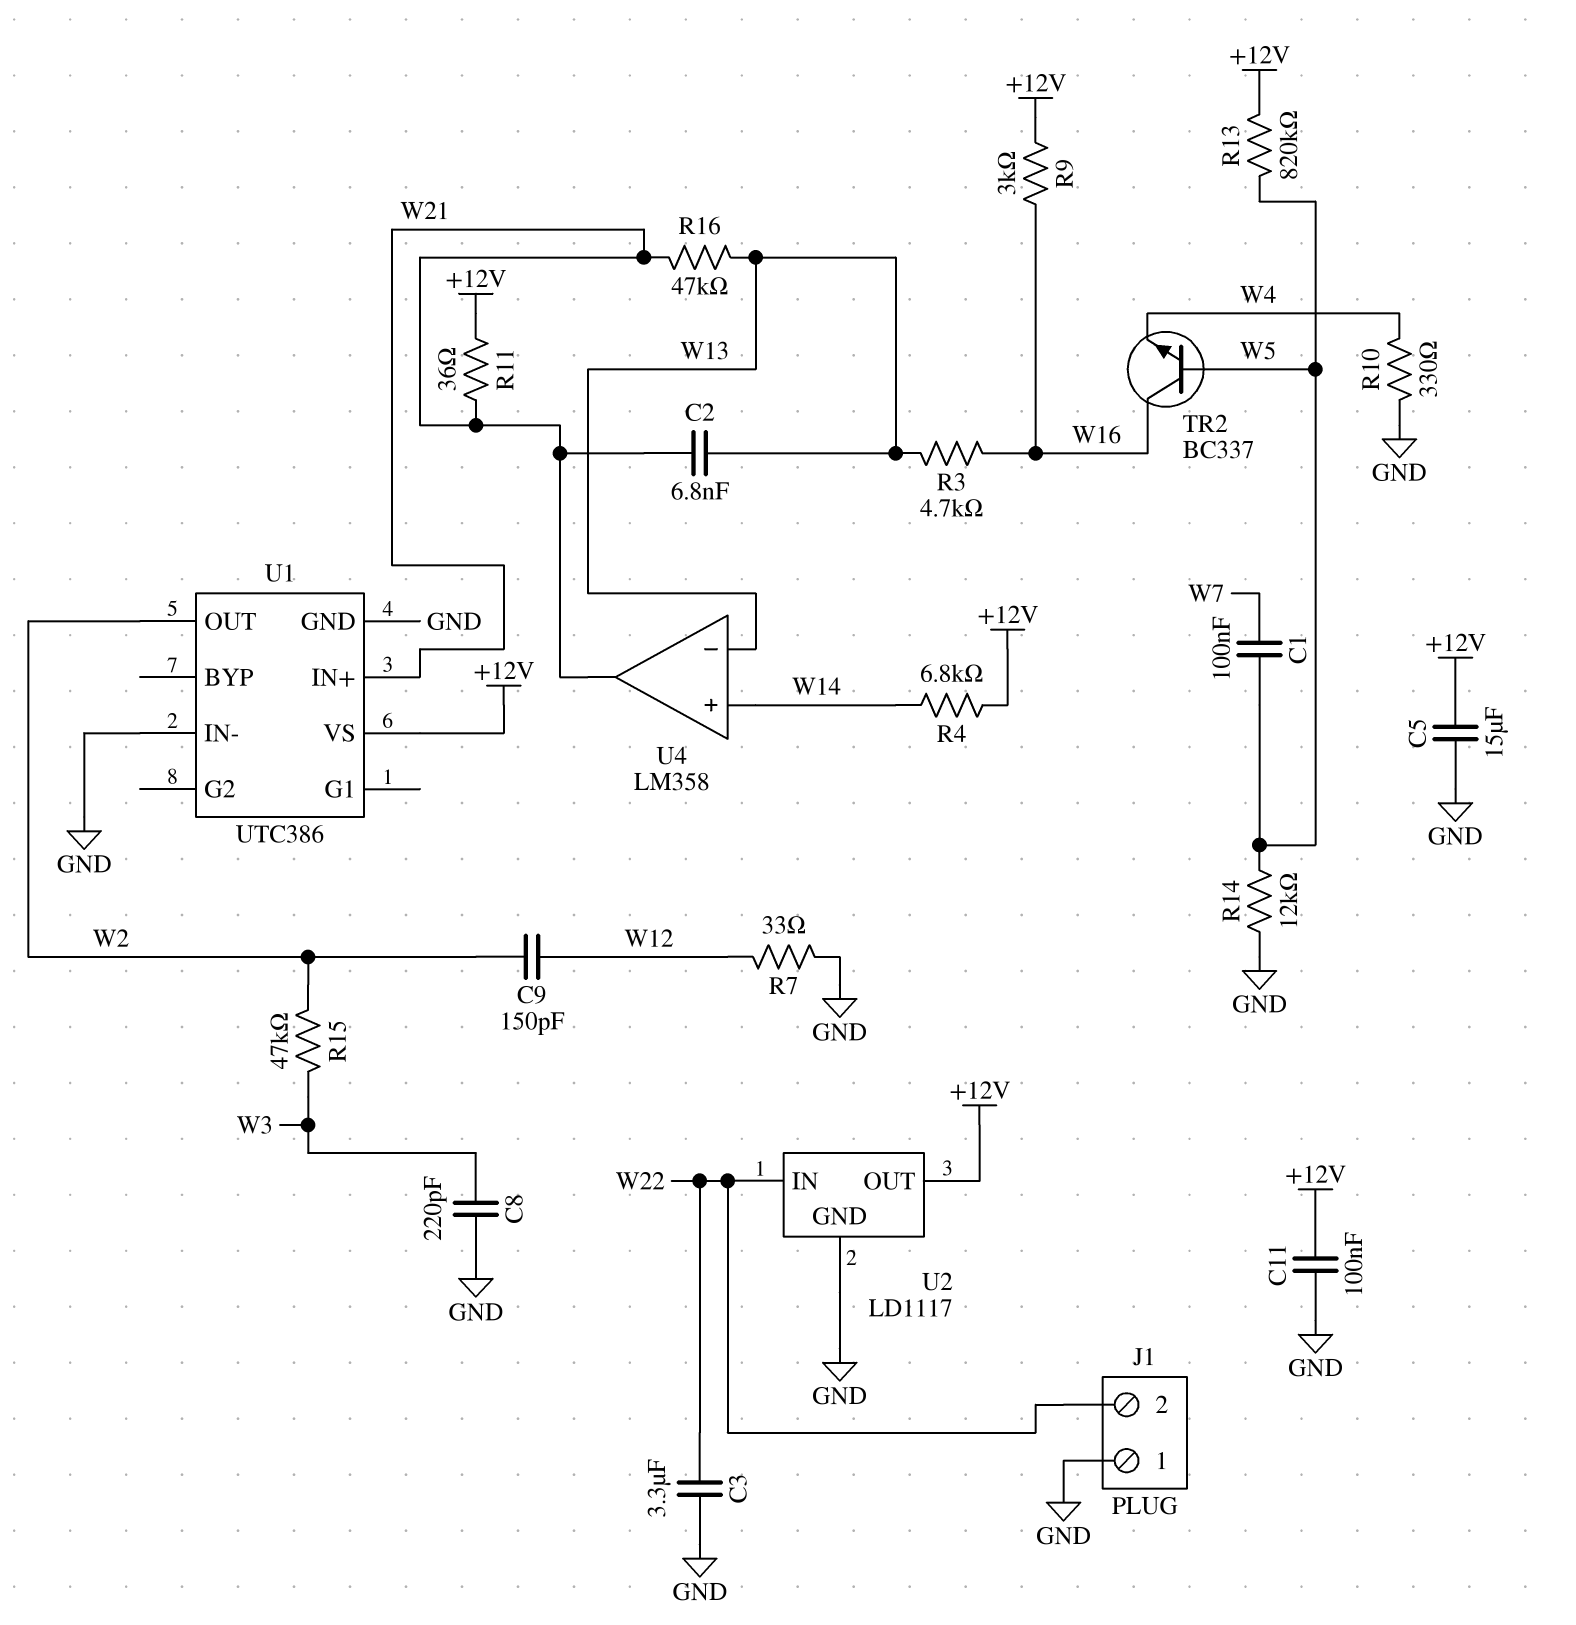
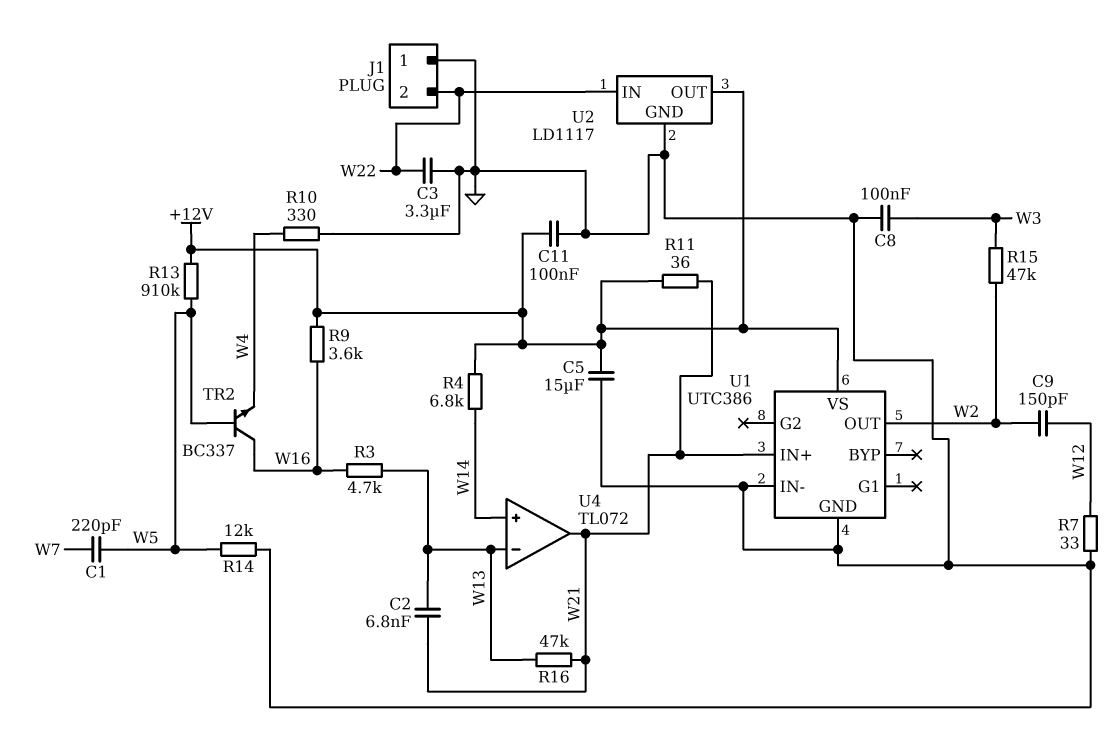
C1: 100nF (W5, W7) -> 220pF (W5, W7)
C8: 220pF (GND, W3) -> 100nF (GND, W3)
R9: 3k (+12V, W16) -> 3.6k (+12V, W16)
R13: 820k (+12V, W5) -> 910k (+12V, W5)
U4: LM358 -> TL072

